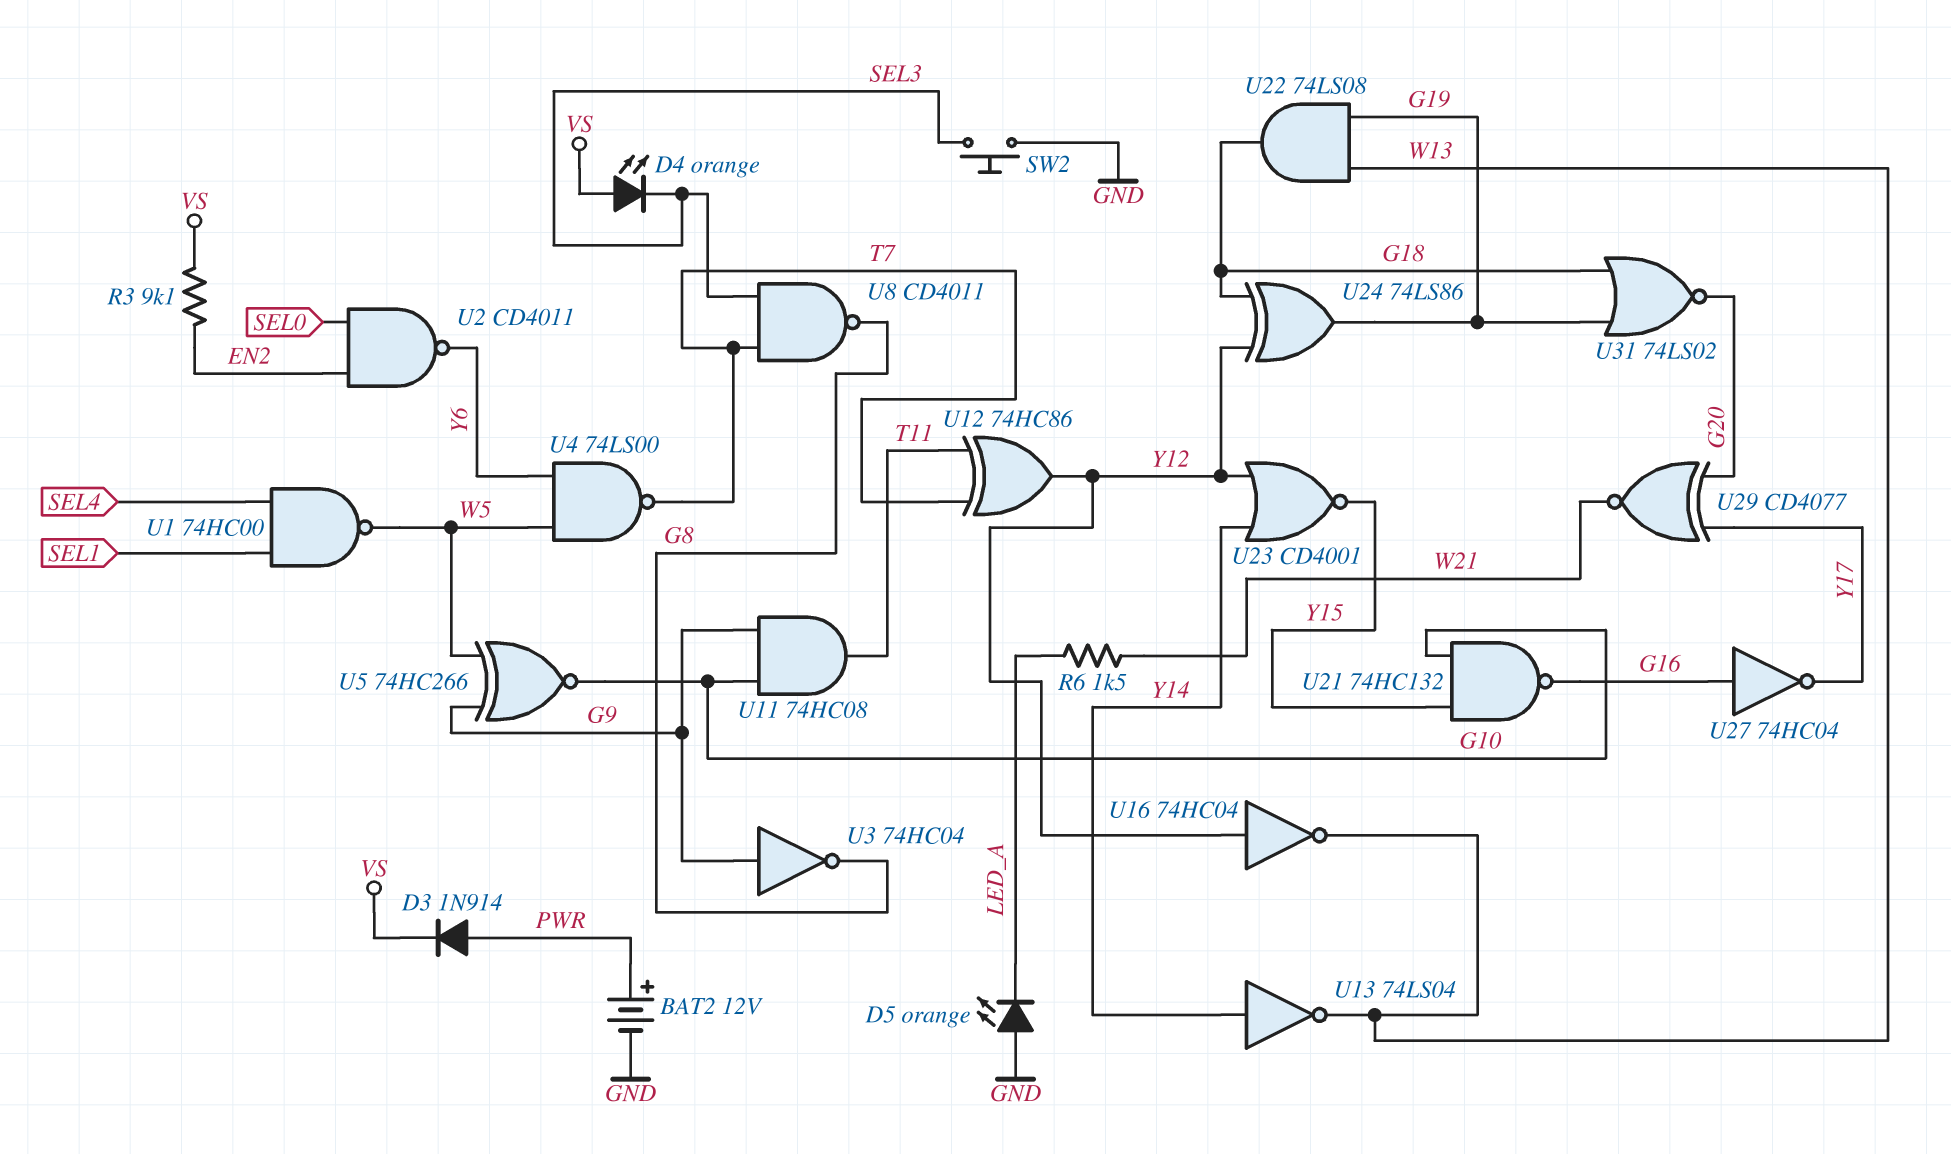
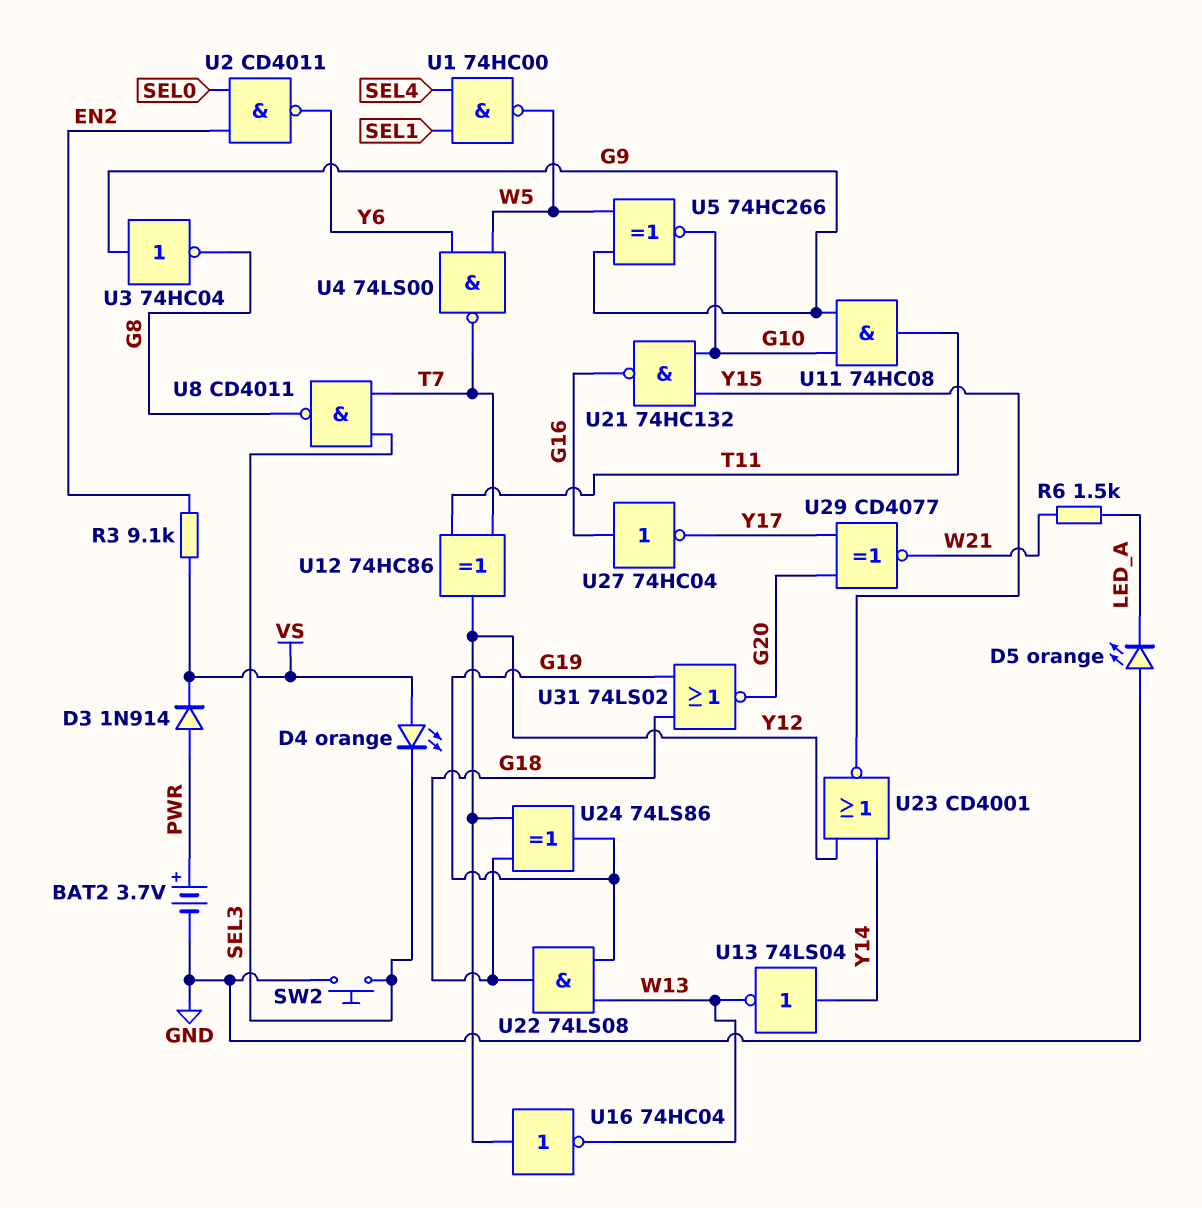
BAT2: 12V (plus PWR, minus GND) -> 3.7V (plus PWR, minus GND)

